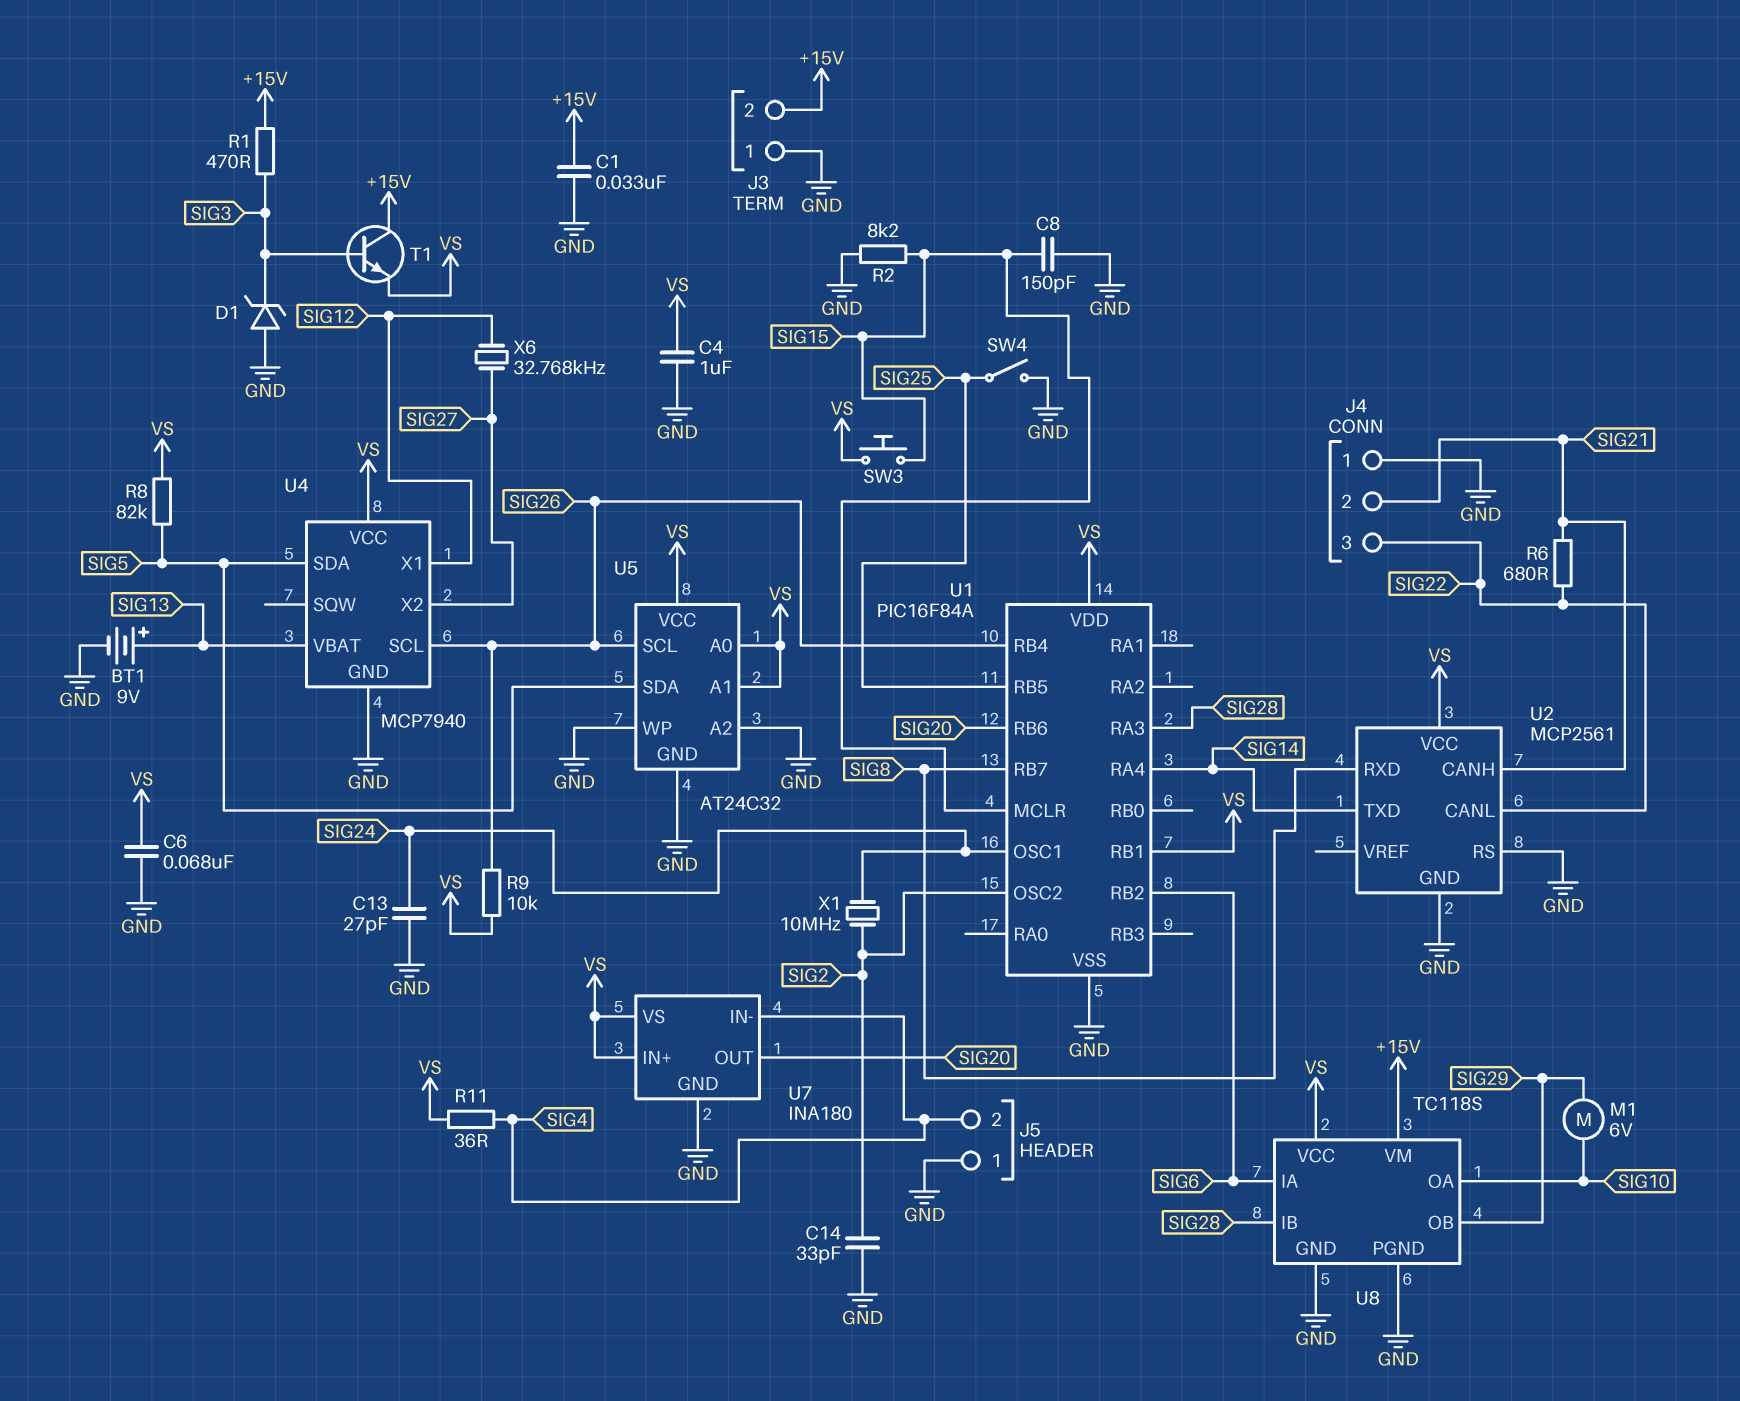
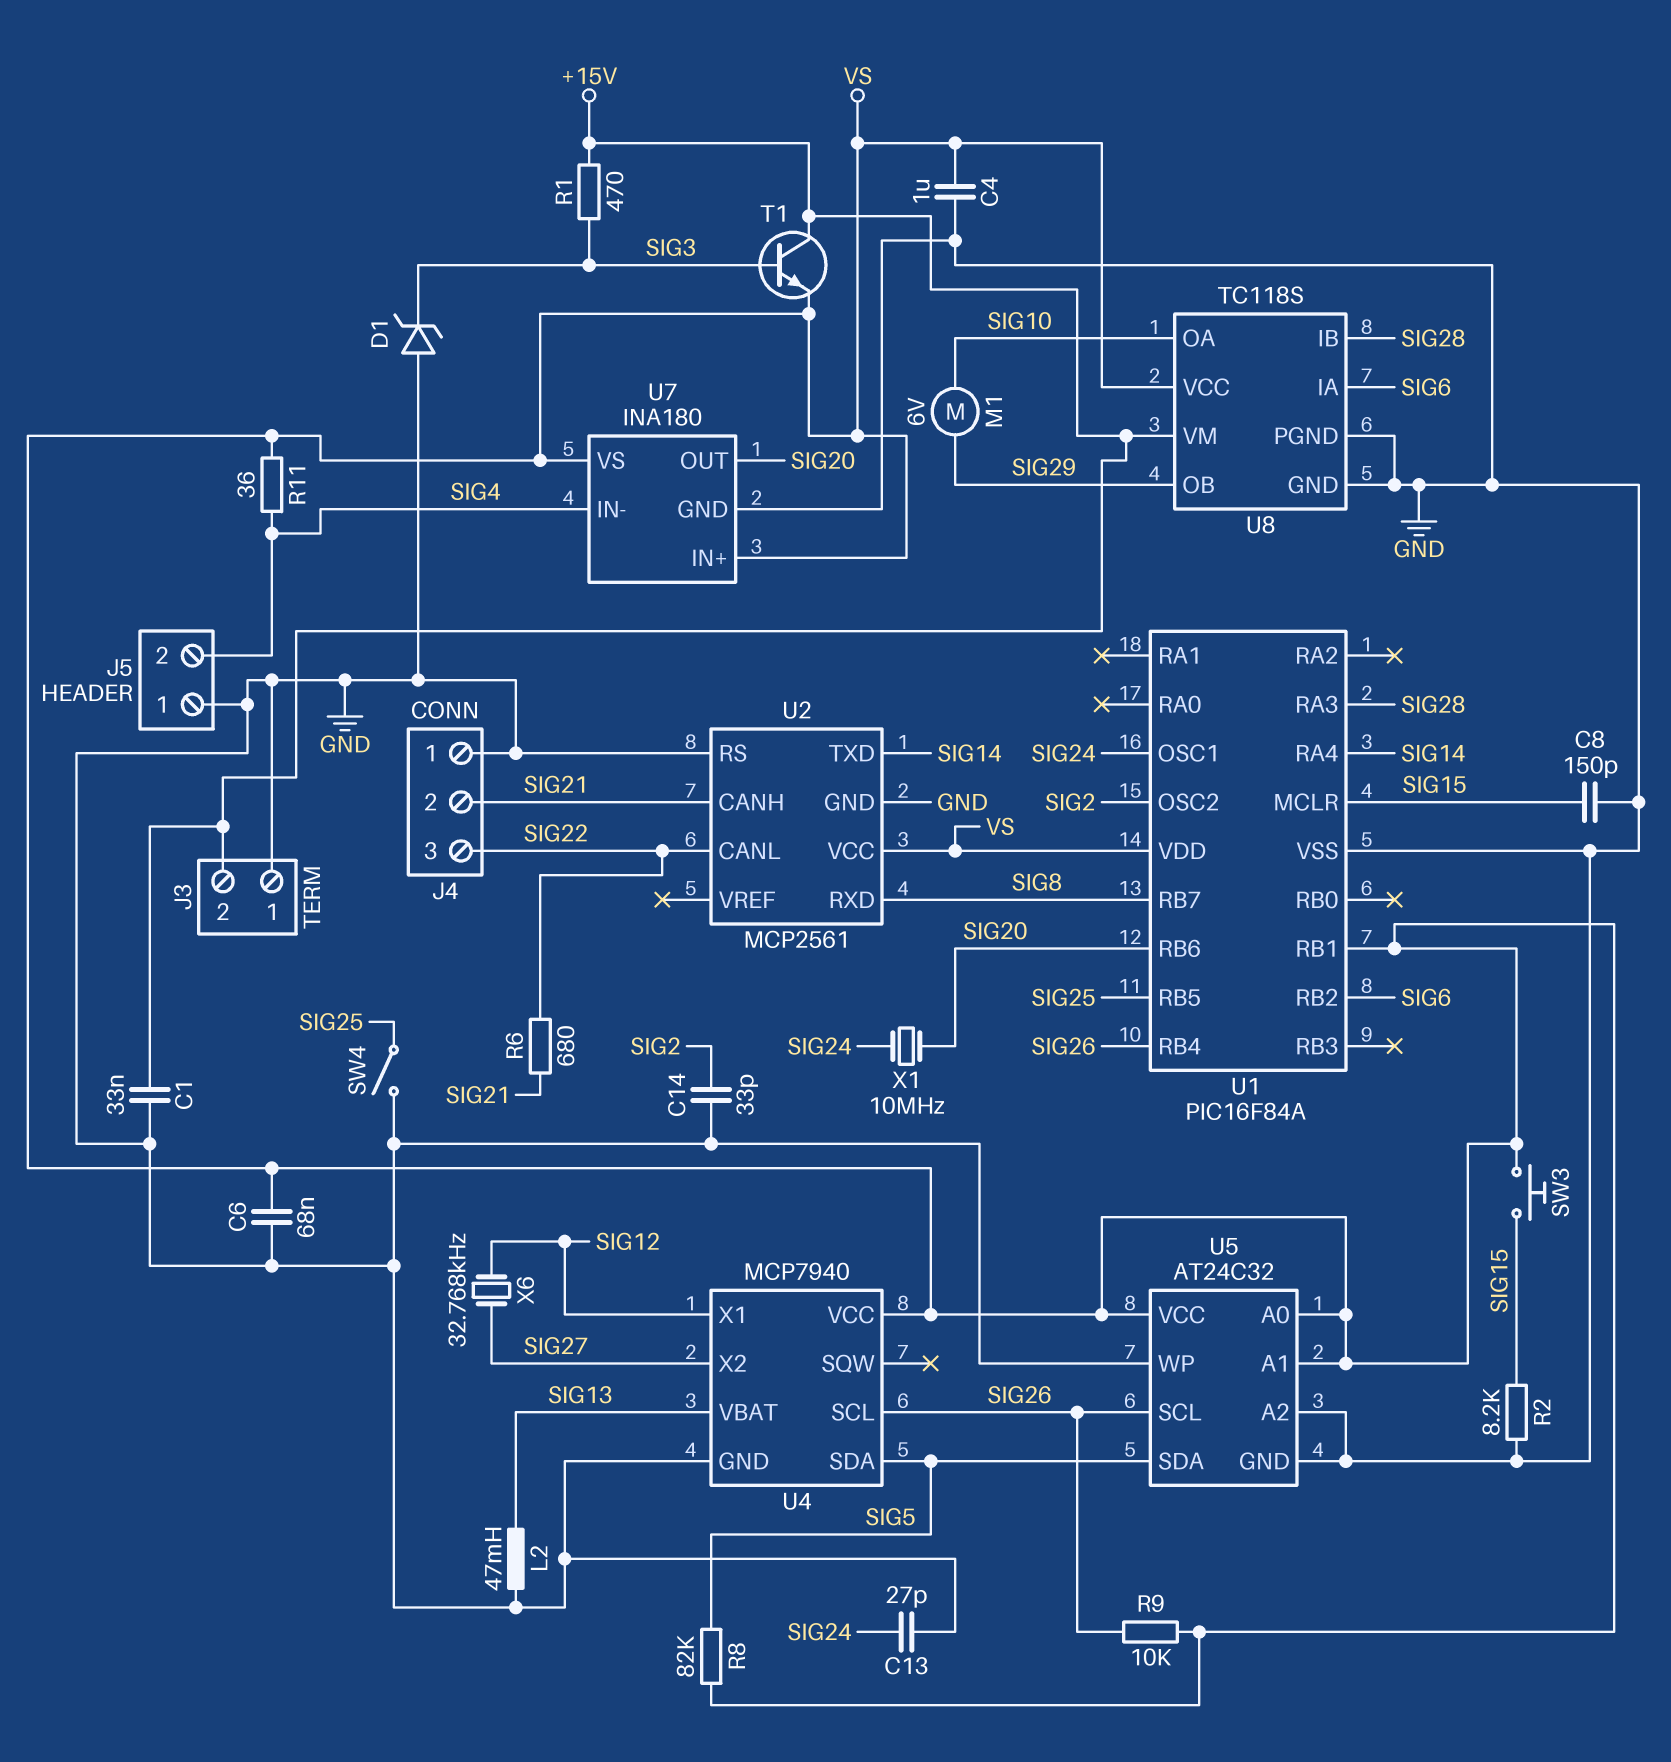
BT1: 9V (plus SIG13, minus GND) -> none
L2: none -> 47mH (GND, SIG13)
X1: 10MHz (SIG2, SIG24) -> 10MHz (SIG20, SIG24)

